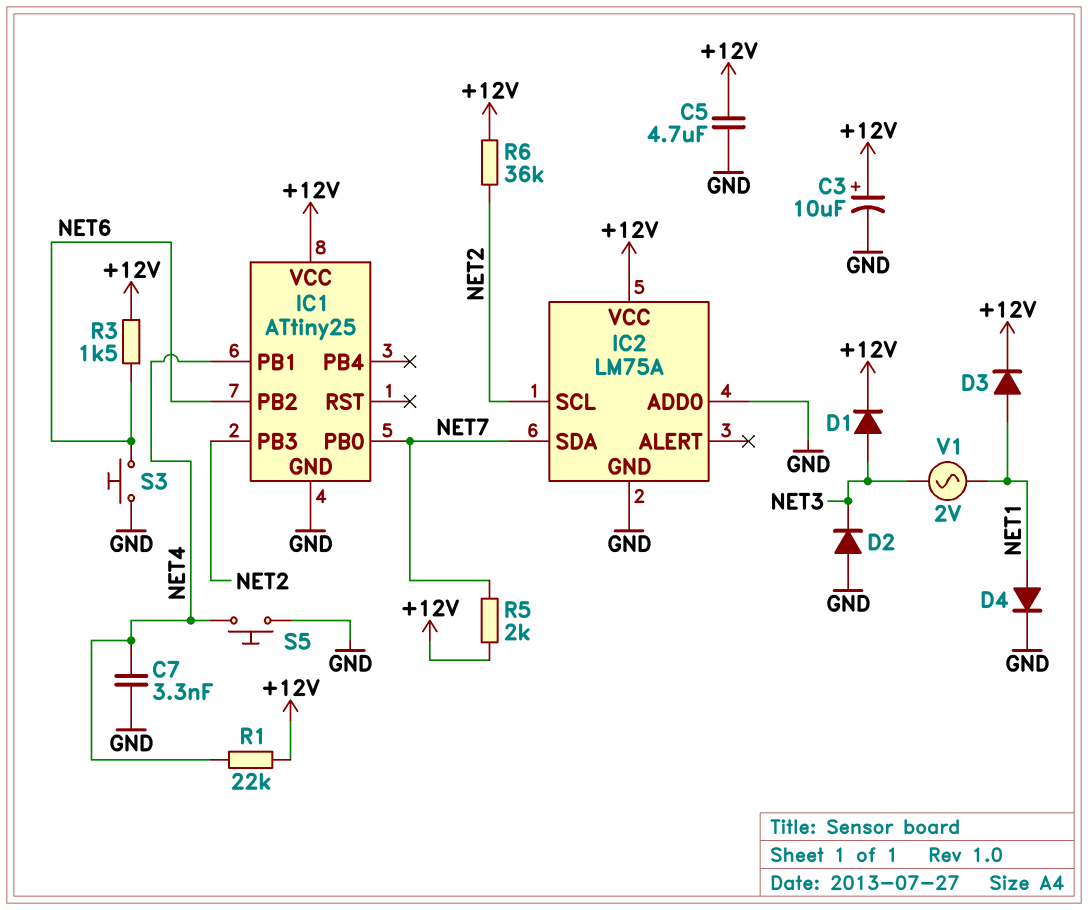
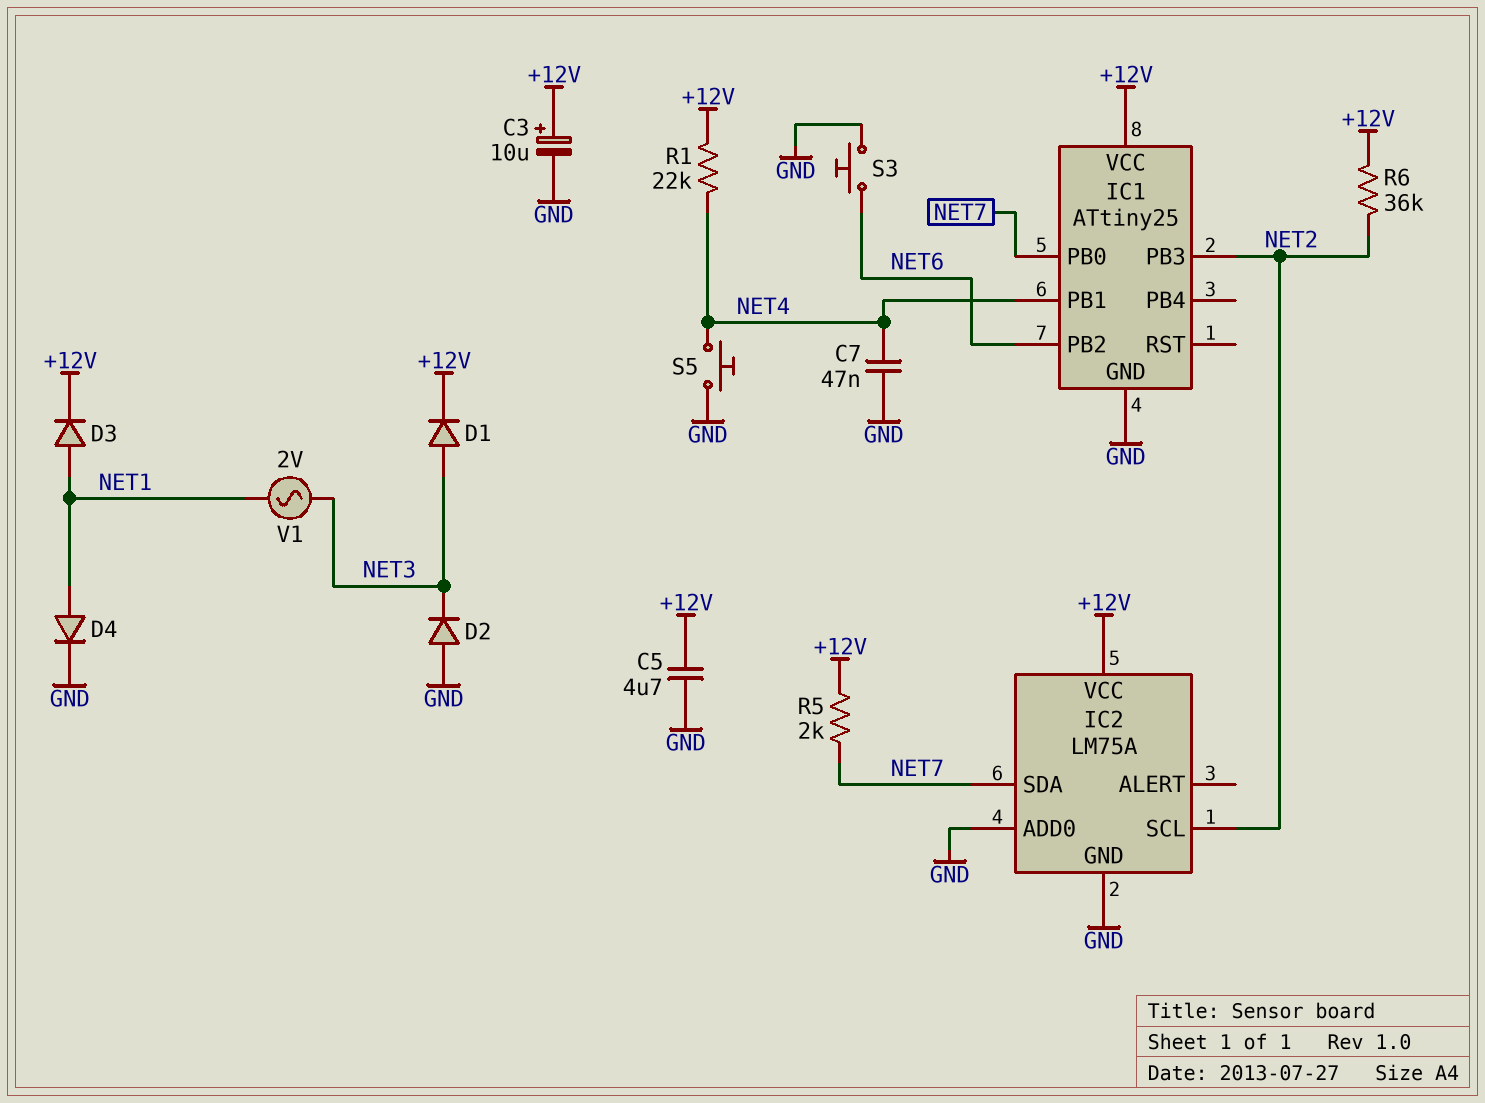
C7: 3.3nF (GND, NET4) -> 47nF (GND, NET4)
R3: 1.5k (+12V, NET6) -> none

